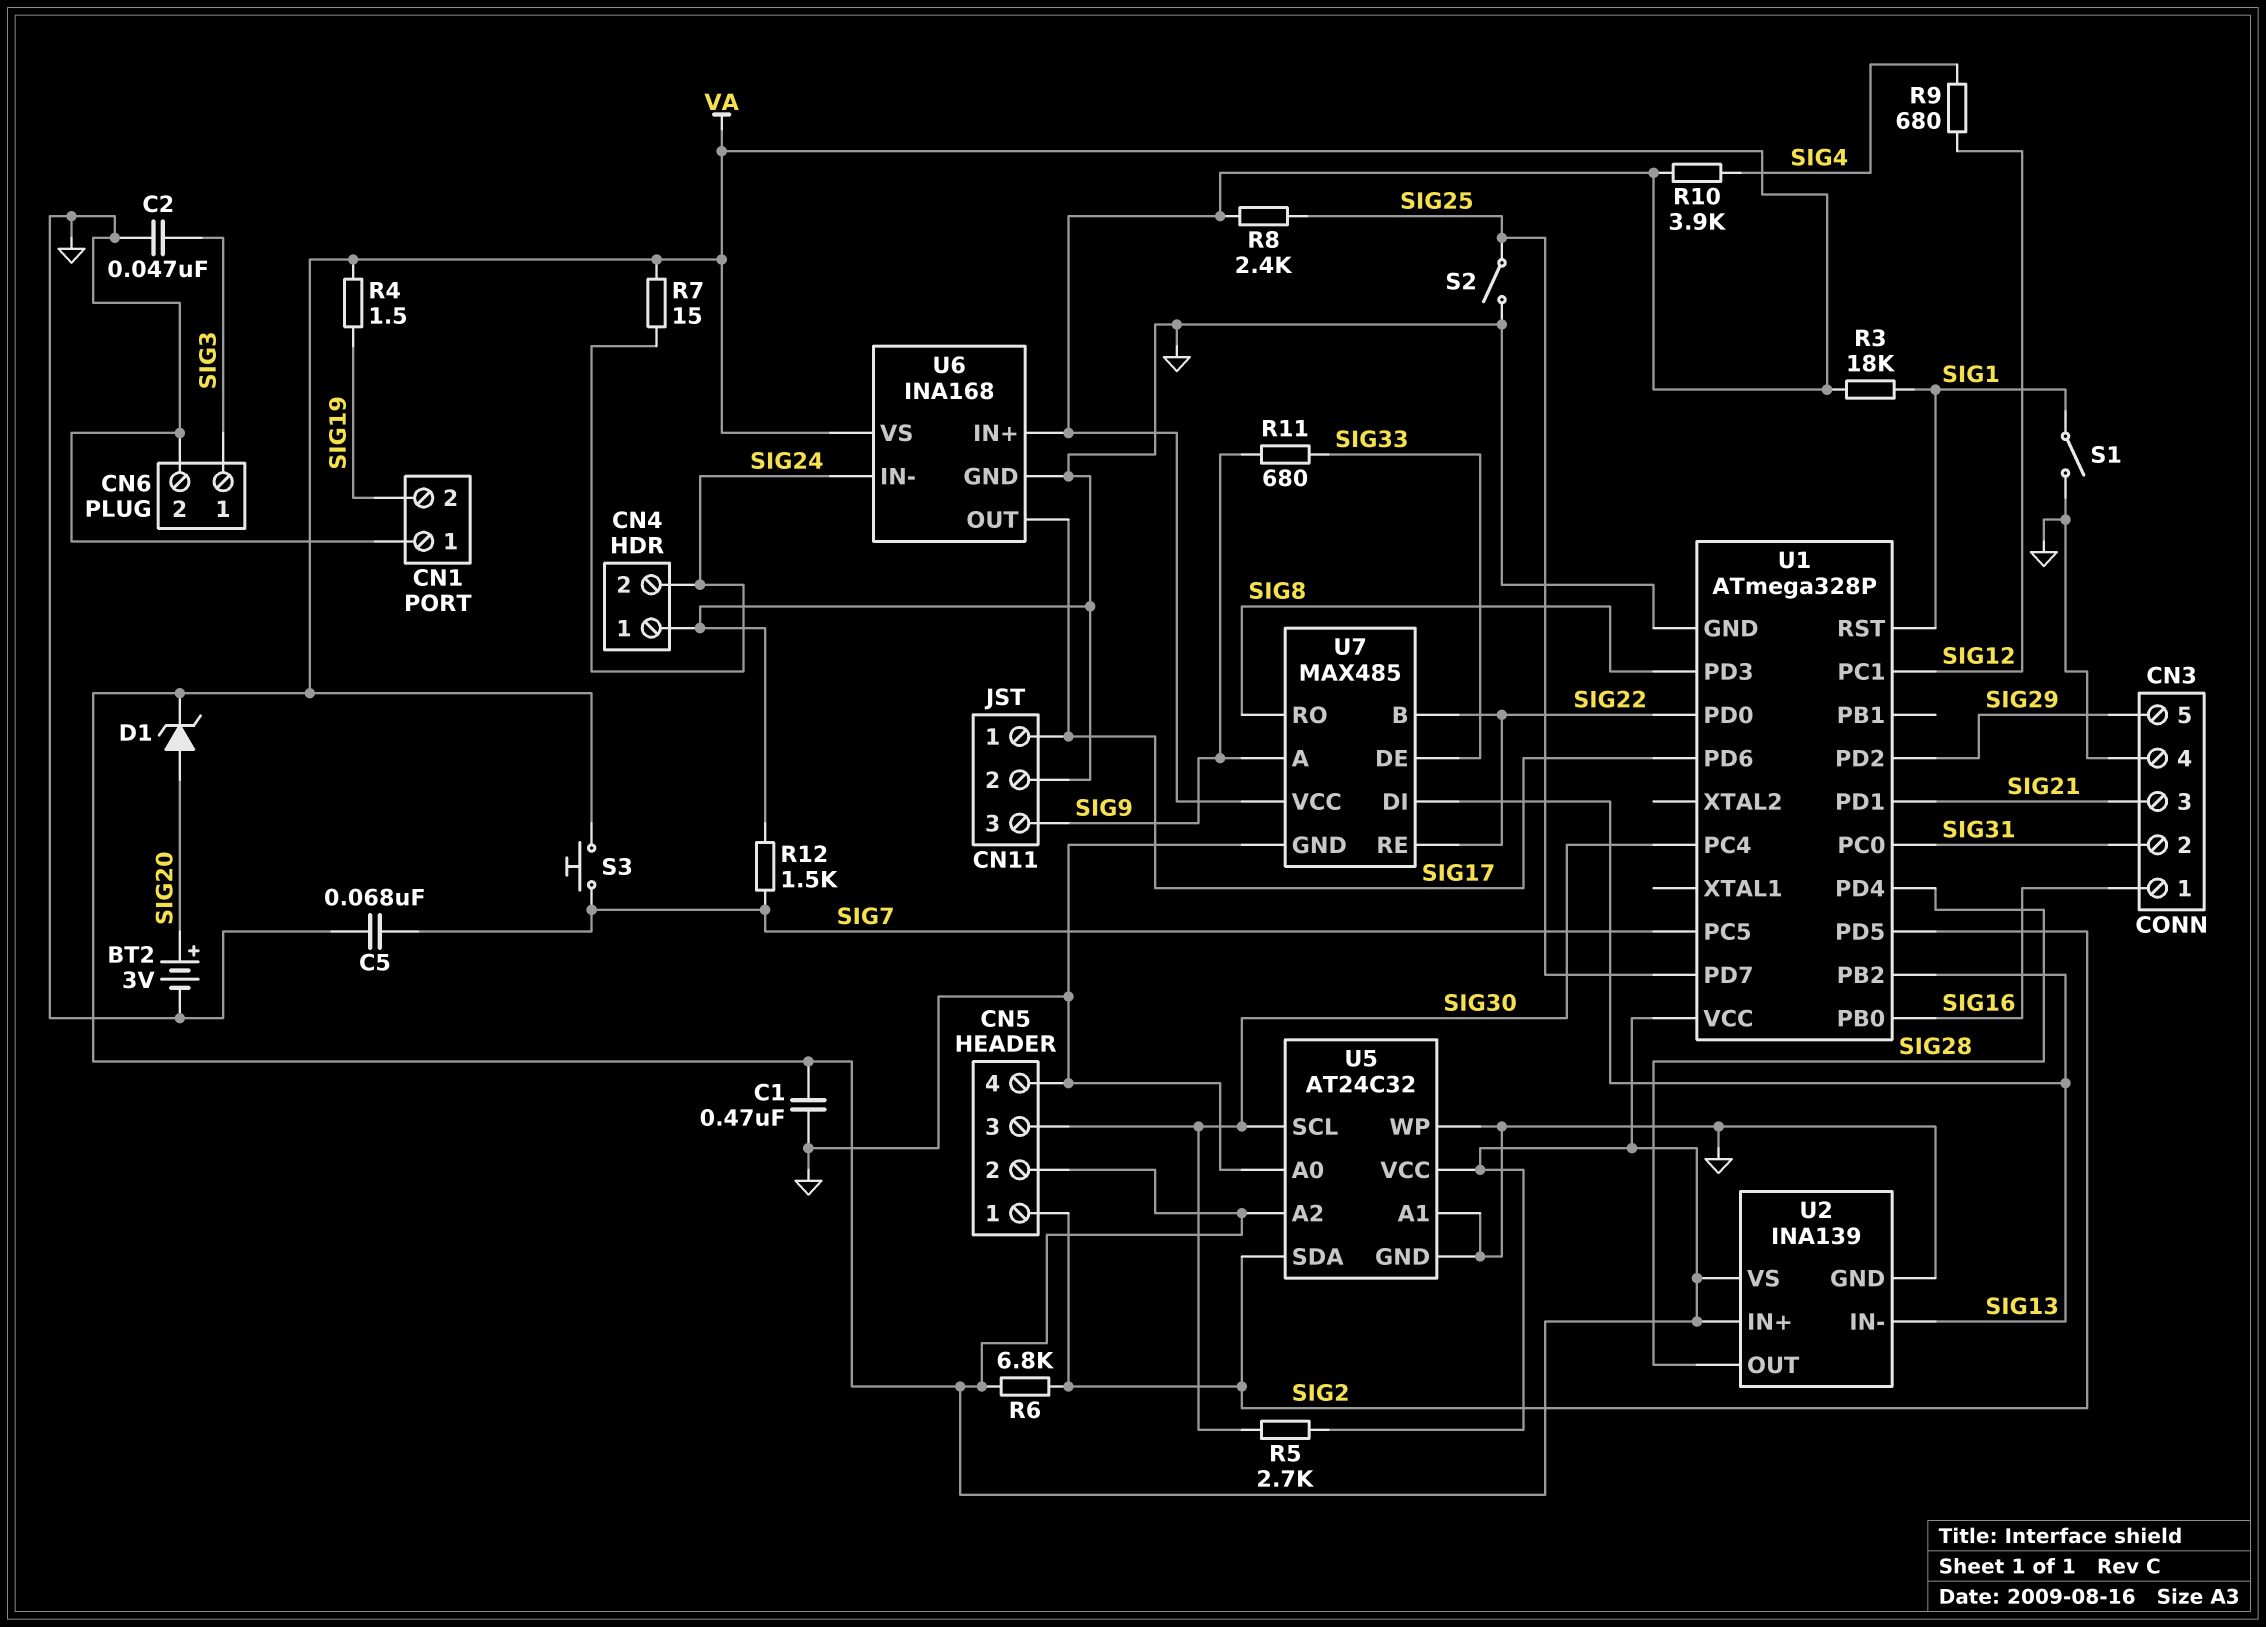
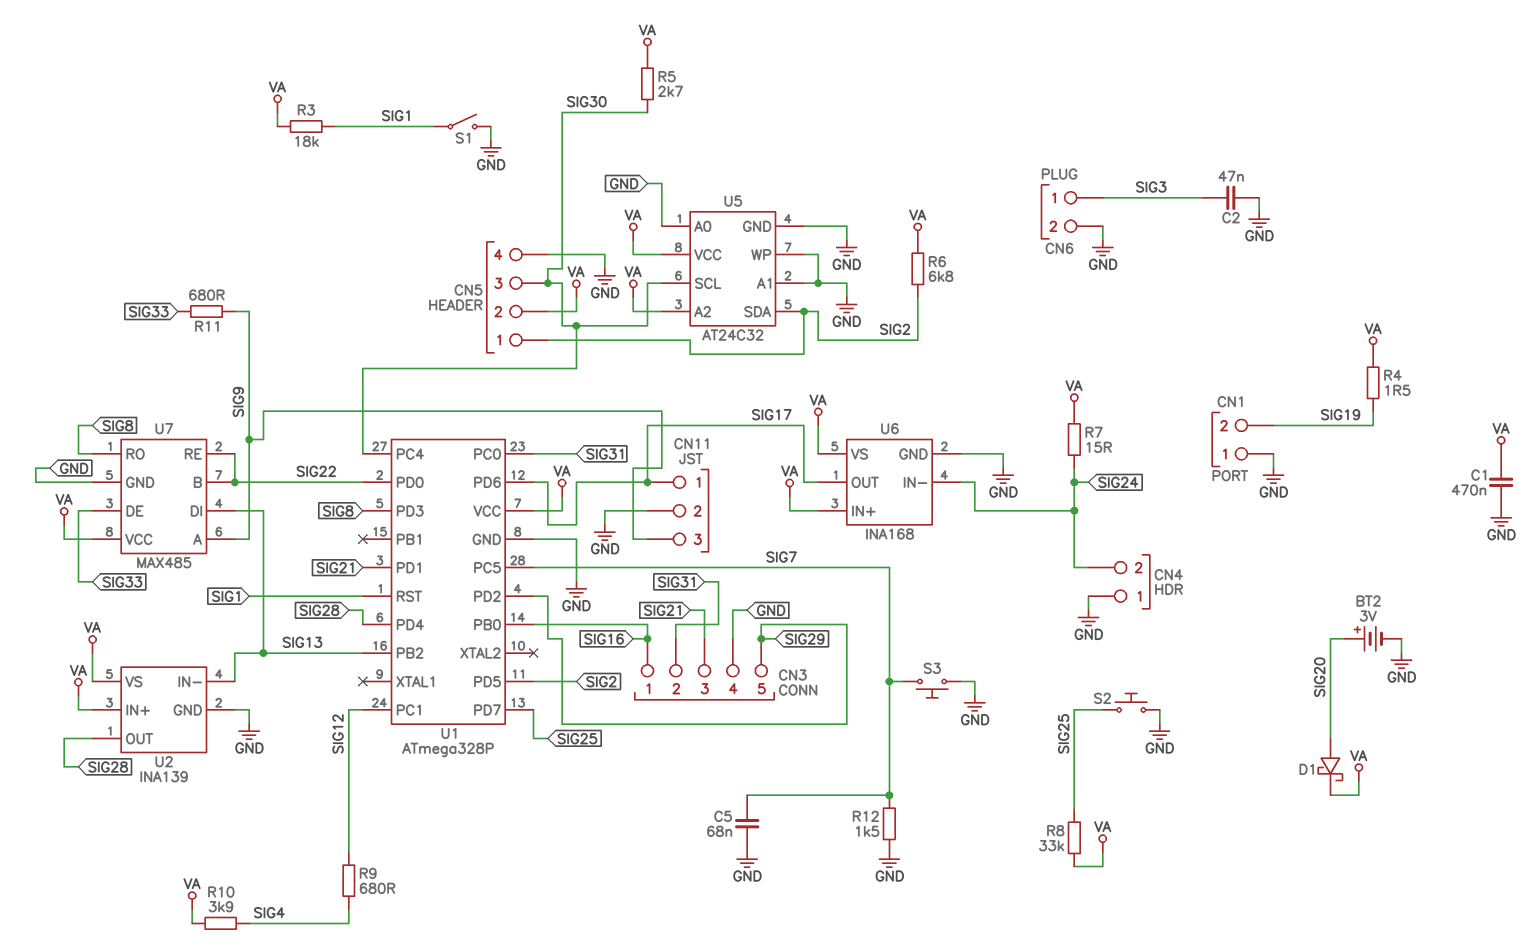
D1: zener (A SIG20, K VA) -> schottky (A SIG20, K VA)
R8: 2.4k (SIG25, VA) -> 33k (SIG25, VA)
S2: switch (GND, SIG25) -> button (GND, SIG25)
S3: button (SIG7, VA) -> button (GND, SIG7)

